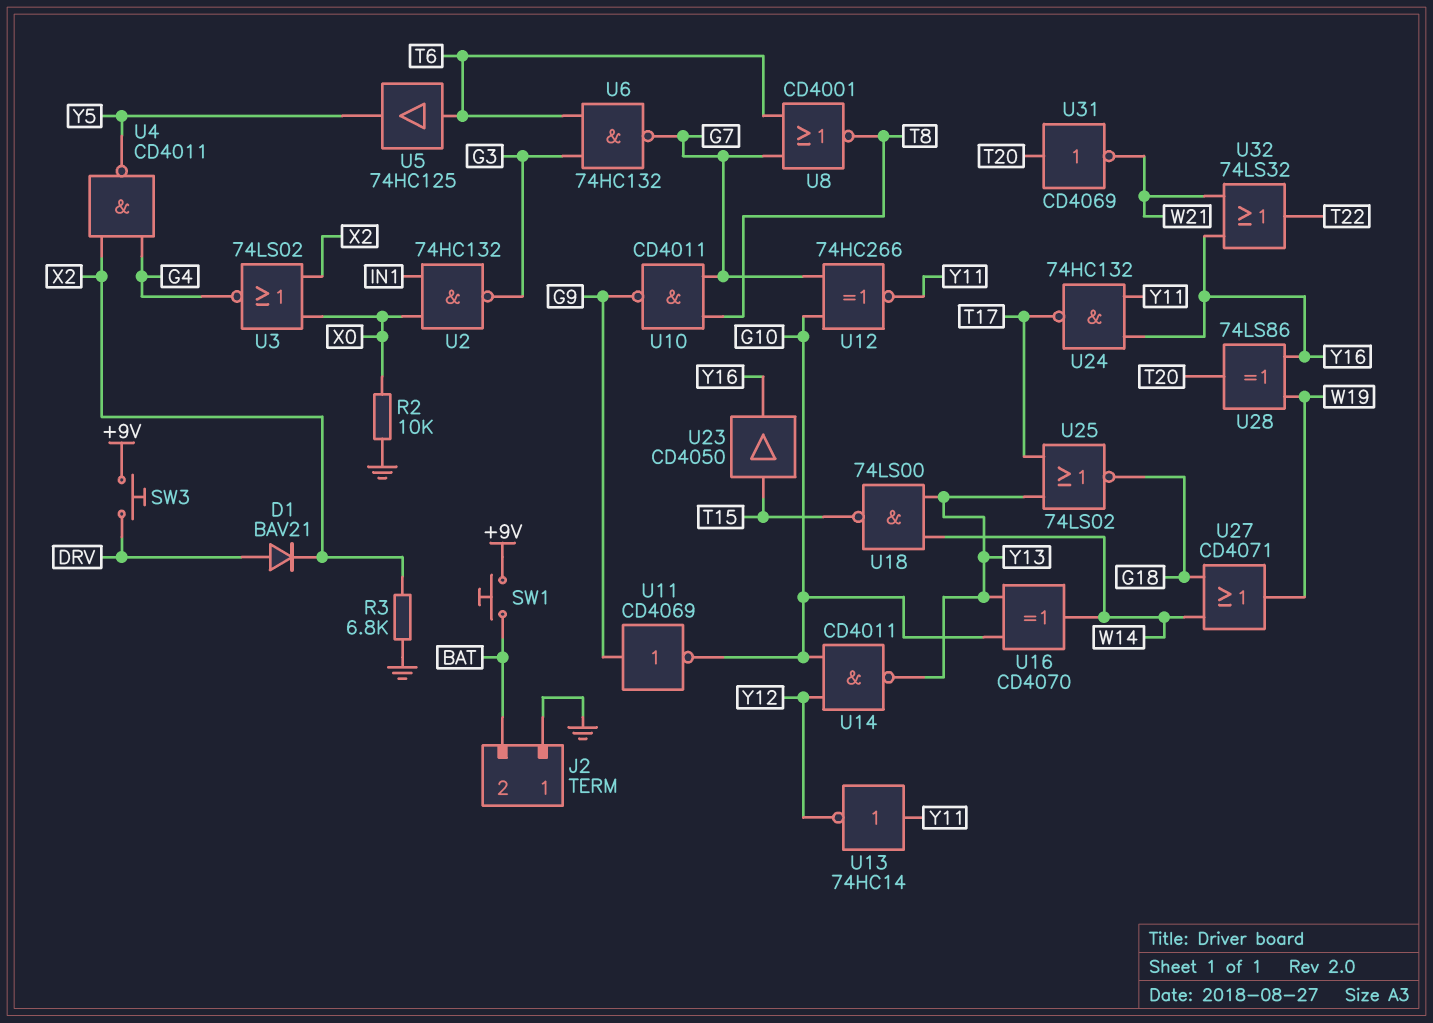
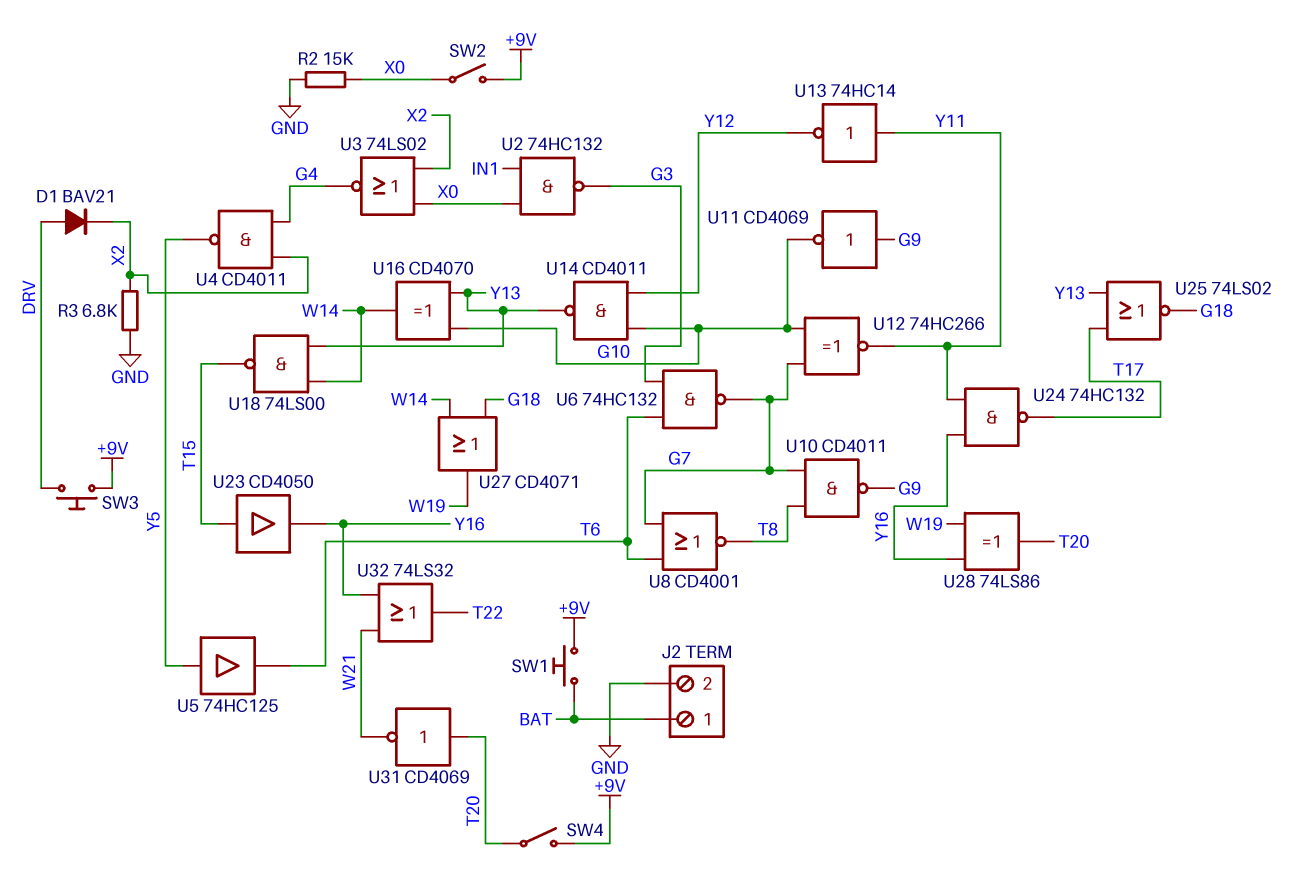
J2 pin 1: GND -> BAT
J2 pin 2: BAT -> GND
R2: 10k (GND, X0) -> 15k (GND, X0)
SW2: none -> switch (+9V, X0)
SW4: none -> switch (+9V, T20)
U5: buffer 74HC125 (in T6, out Y5) -> buffer 74HC125 (in Y5, out T6)

